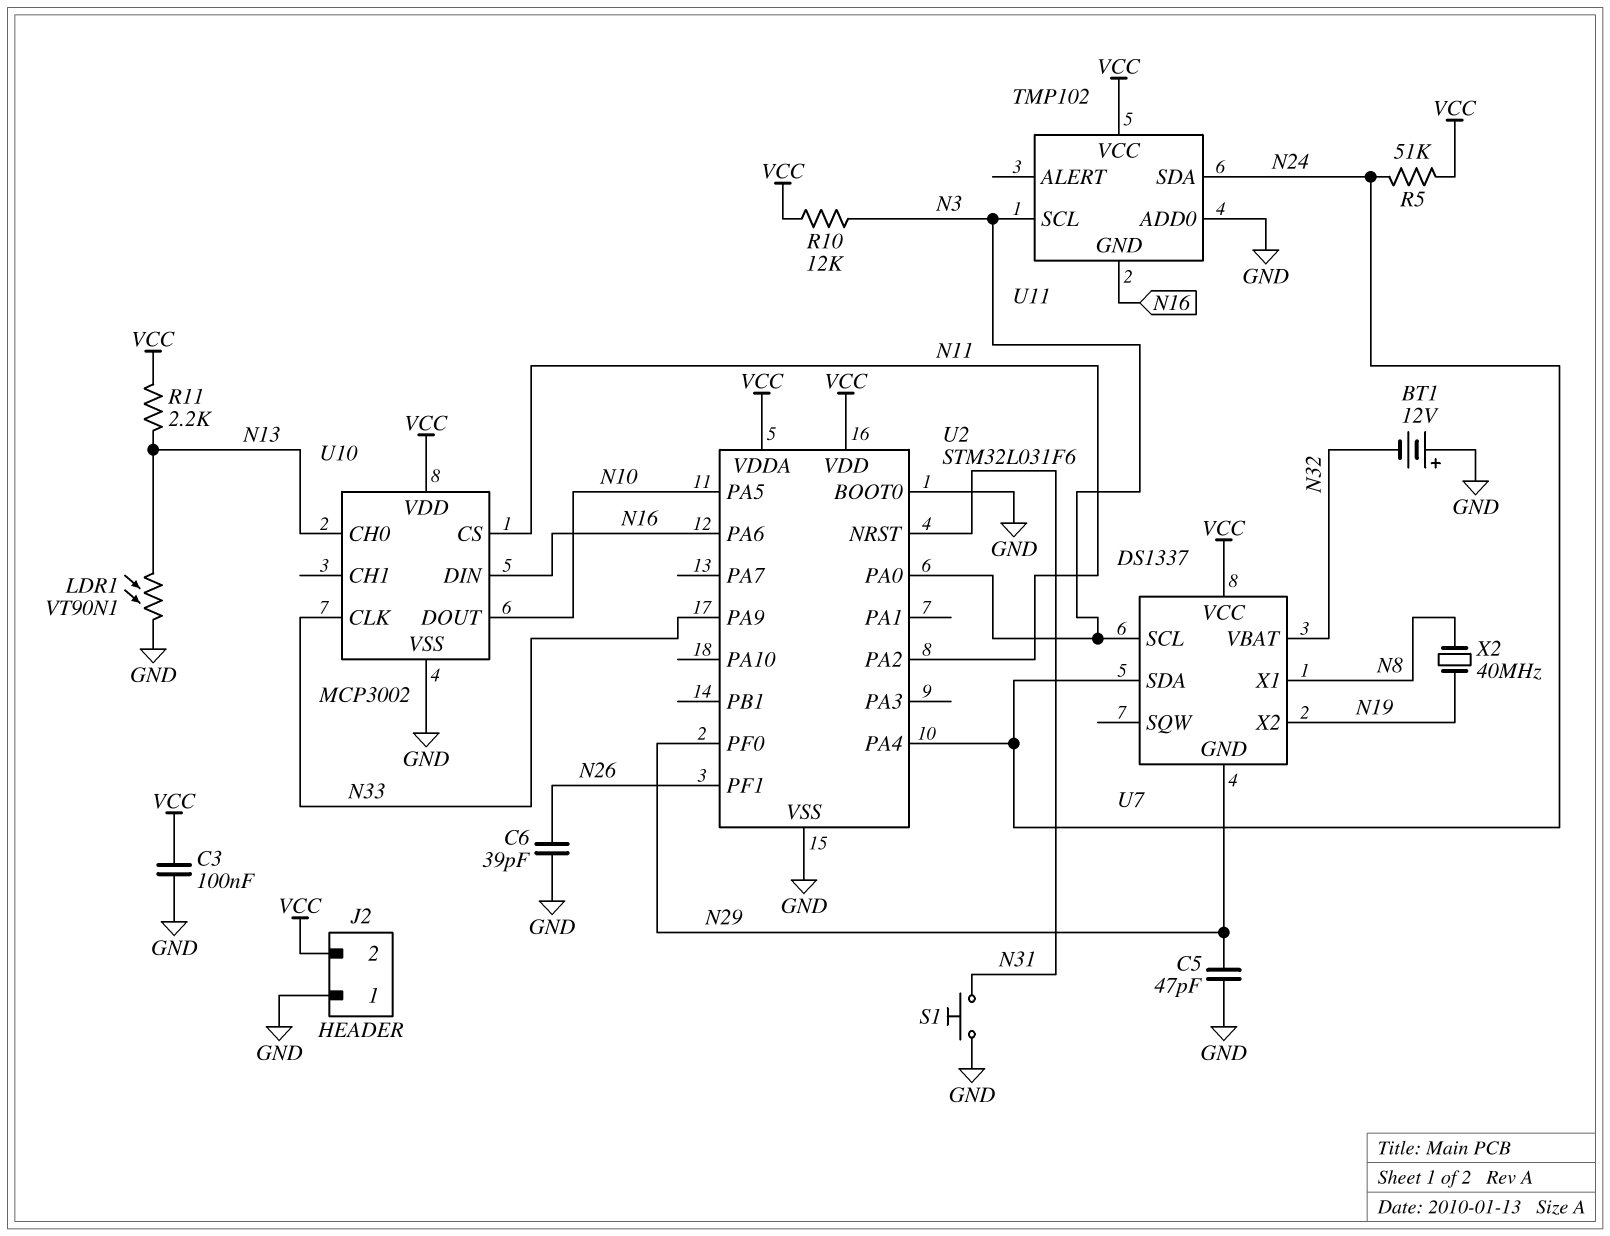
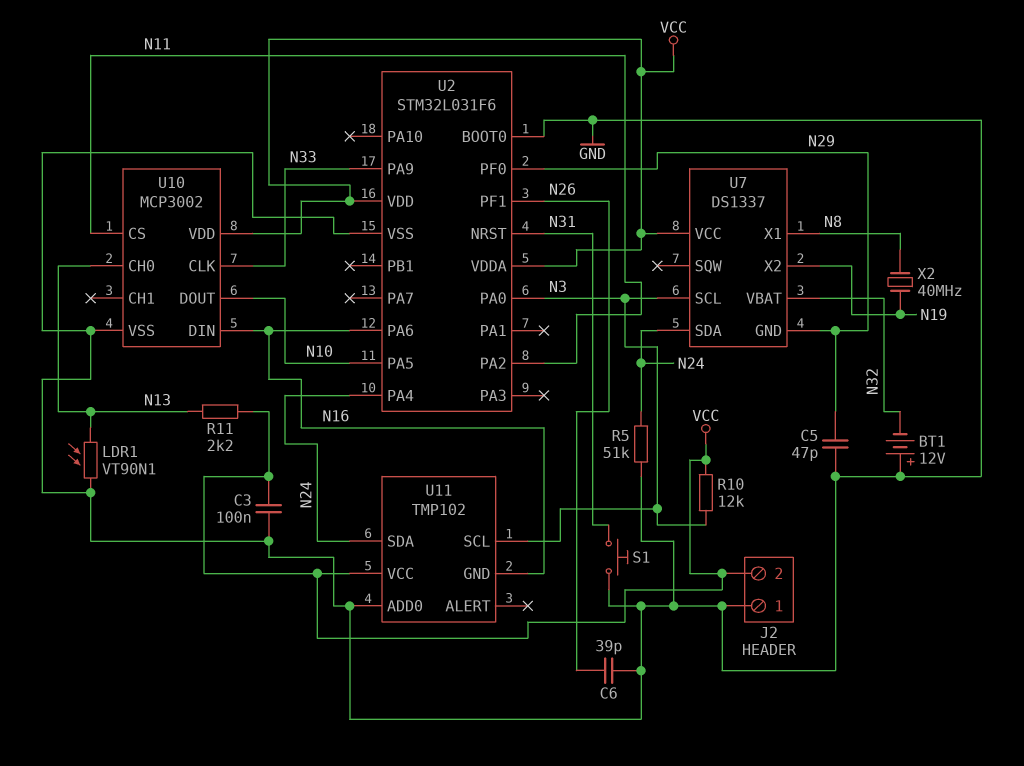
R5: 51k (N24, VCC) -> 51k (GND, N24)

